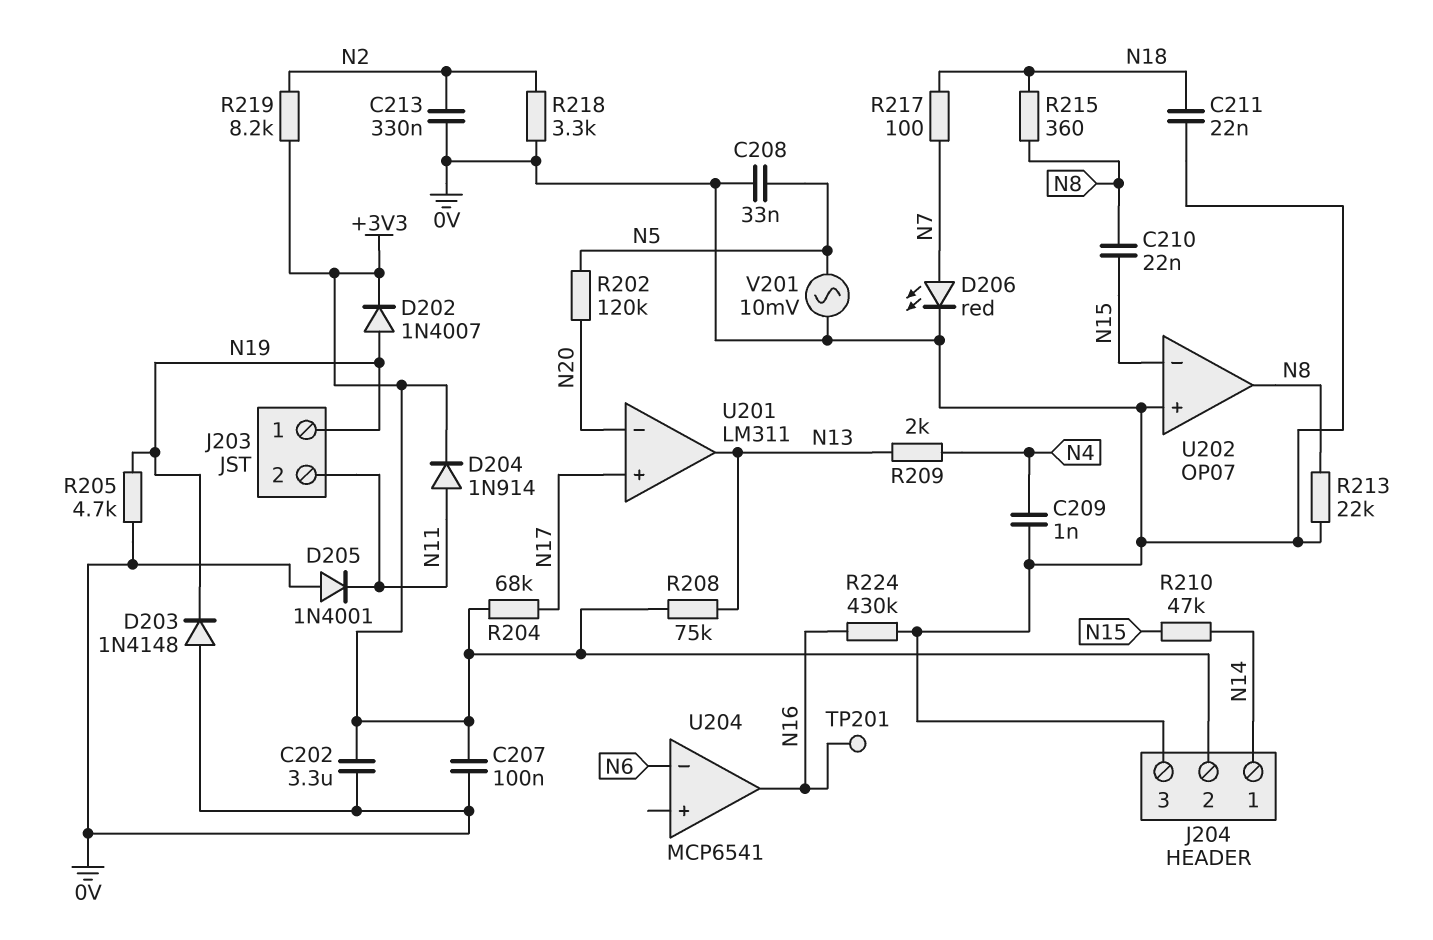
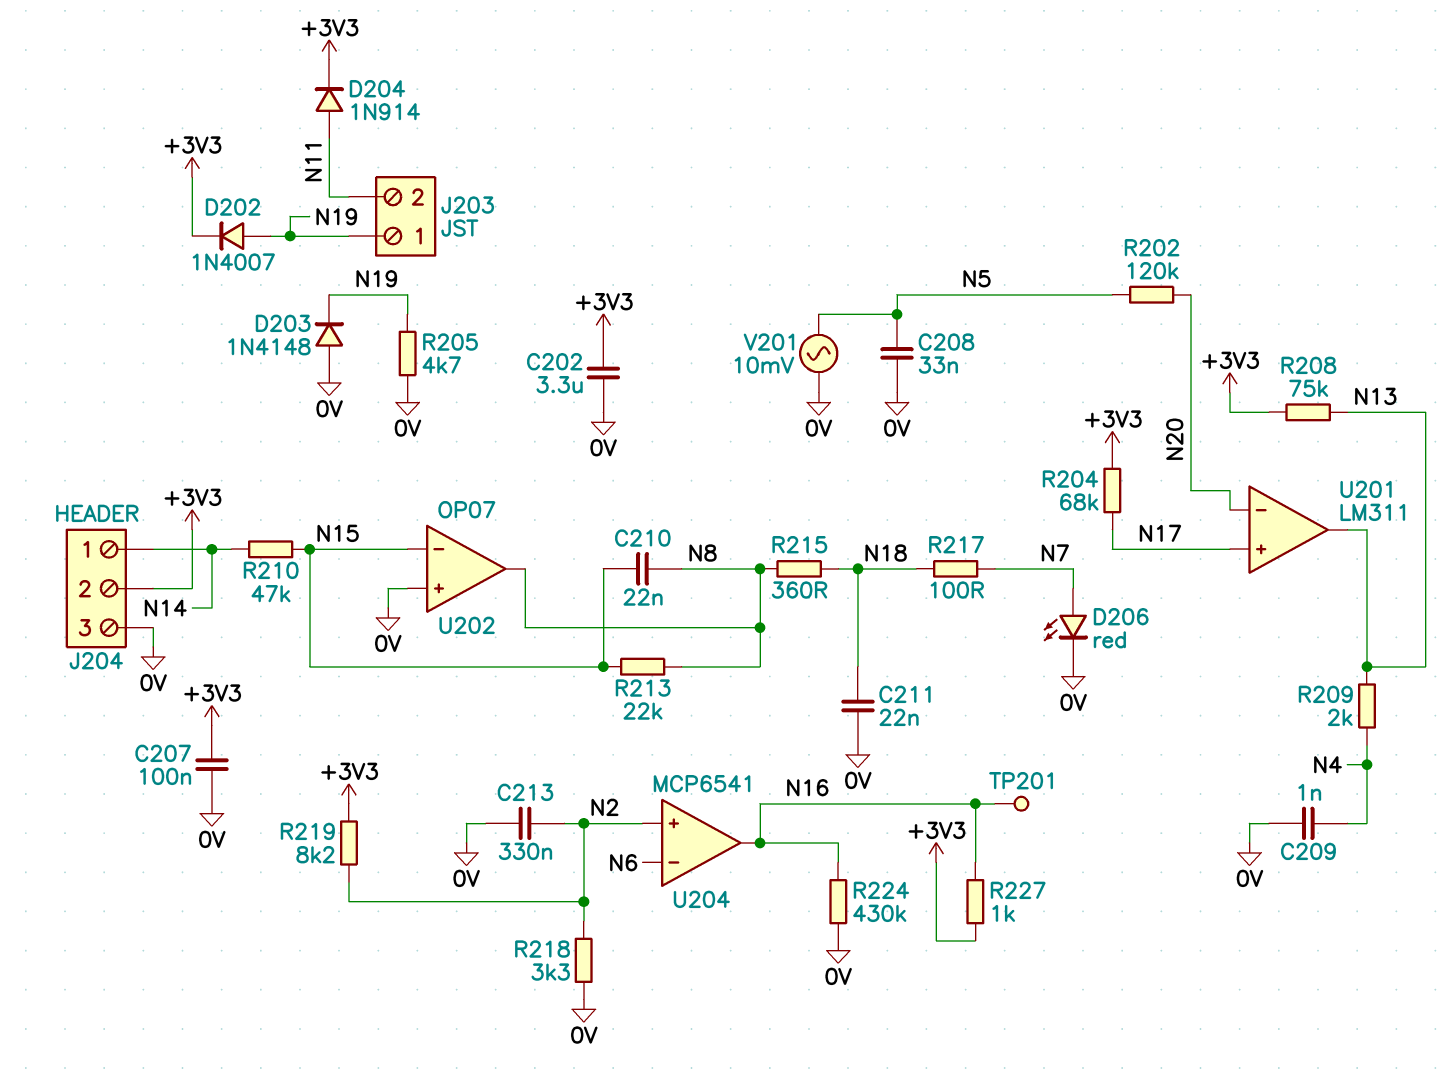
D205: diode 1N4001 (A 0V, K N11) -> none
R213: 22k (0V, N8) -> 22k (N8, N15)
R227: none -> 1k (+3V3, N16)
U204 pin in+: none -> N2

